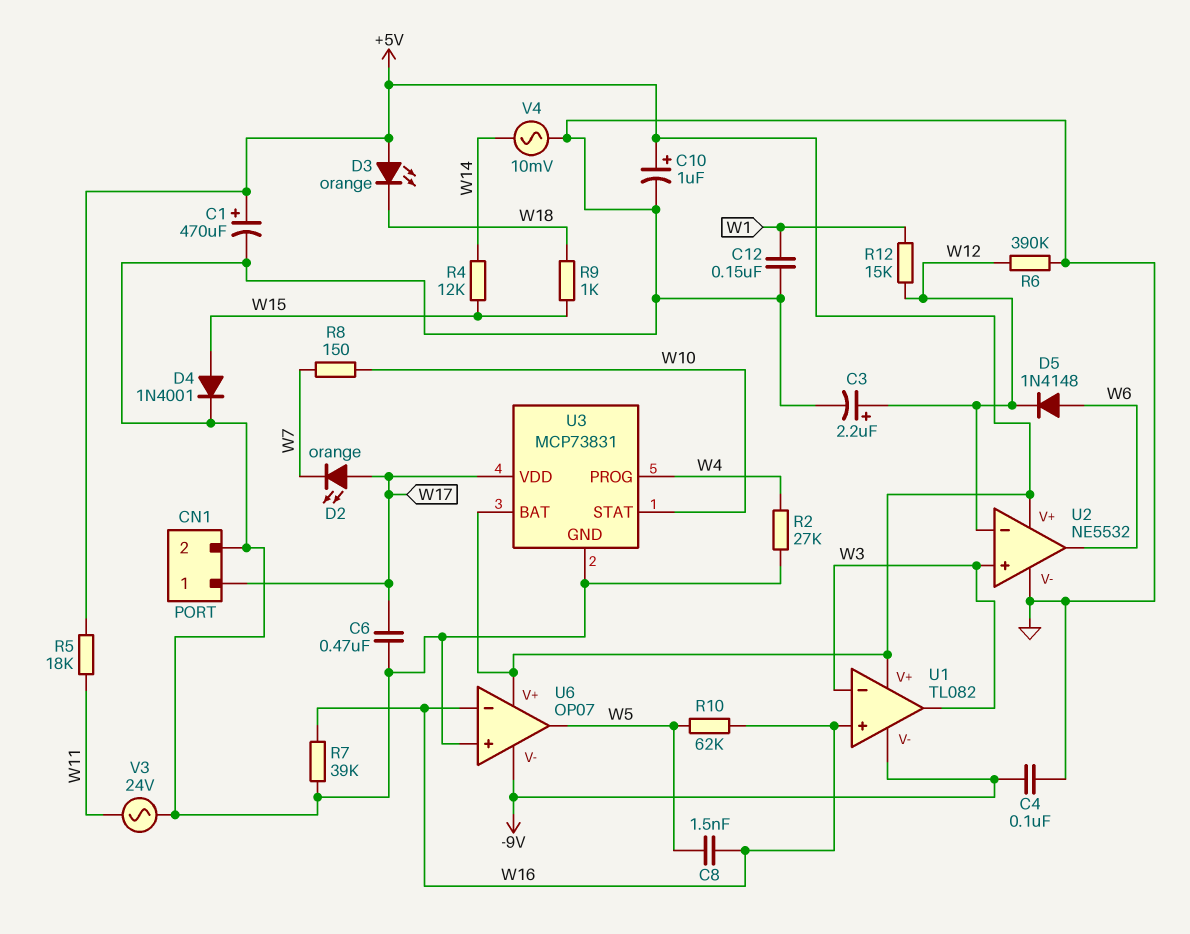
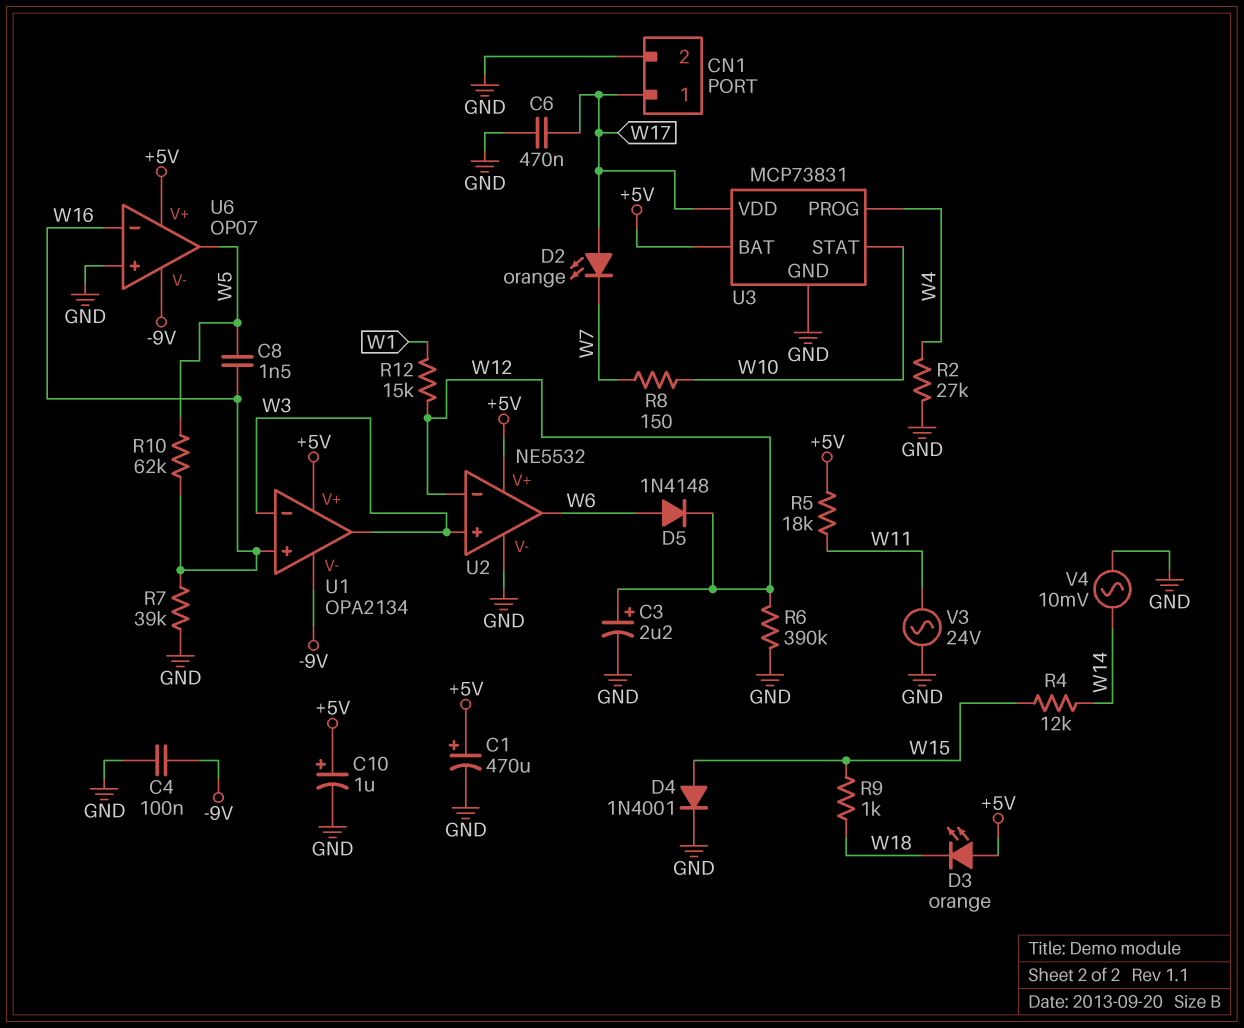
C12: 150nF (GND, W1) -> none
U1: TL082 -> OPA2134

